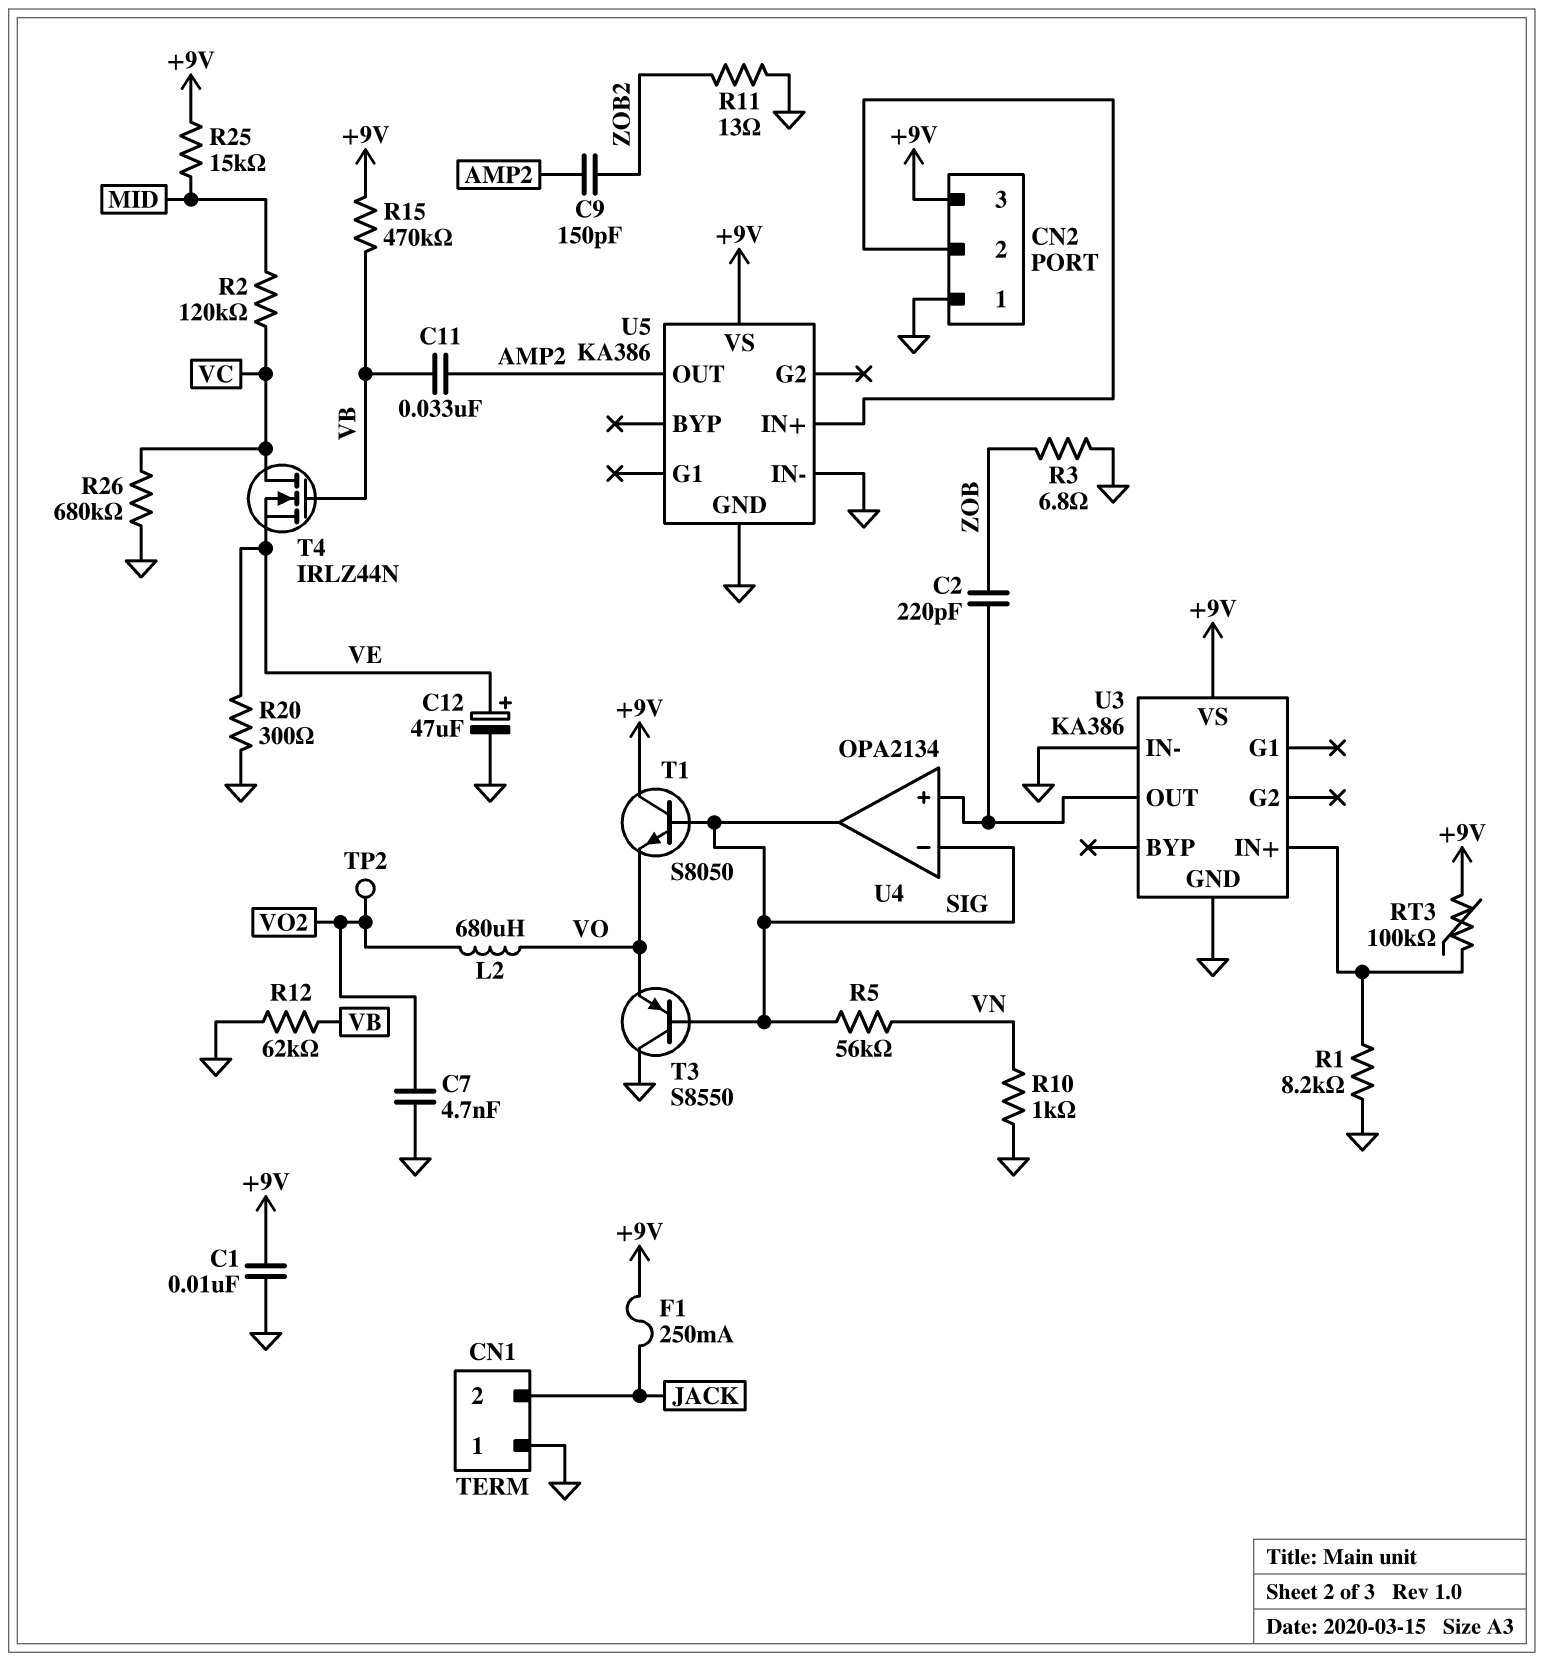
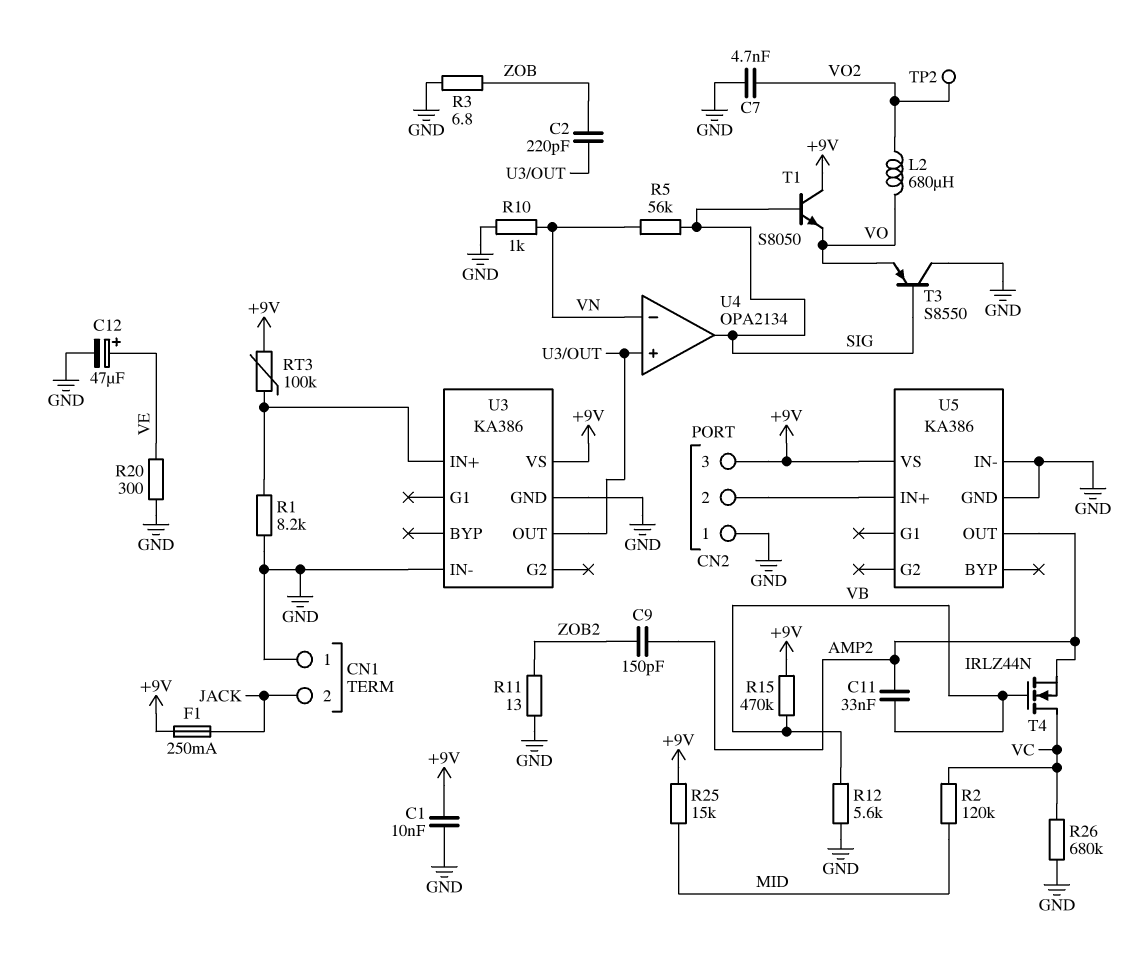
R12: 62k (GND, VB) -> 5.6k (GND, VB)
T4: NMOS IRLZ44N (G VB, D VC, S VE) -> NMOS IRLZ44N (G VB, D VC, S AMP2)
U4 pin in-: SIG -> VN

